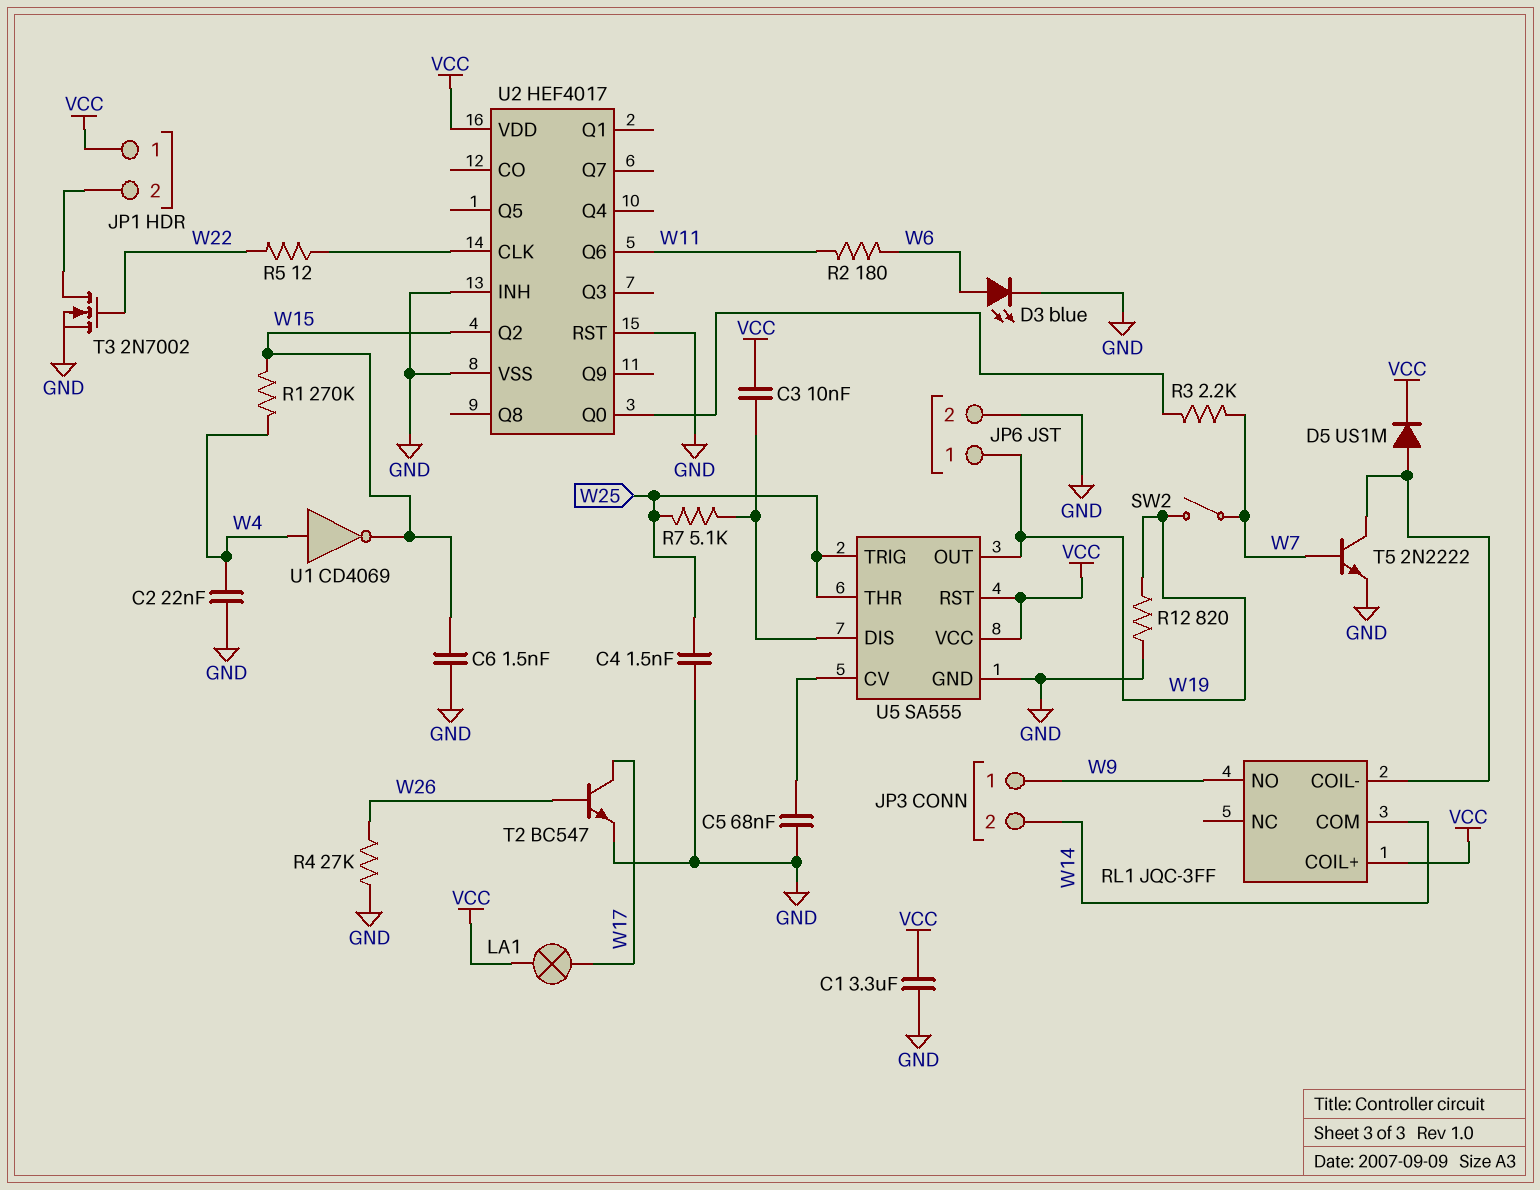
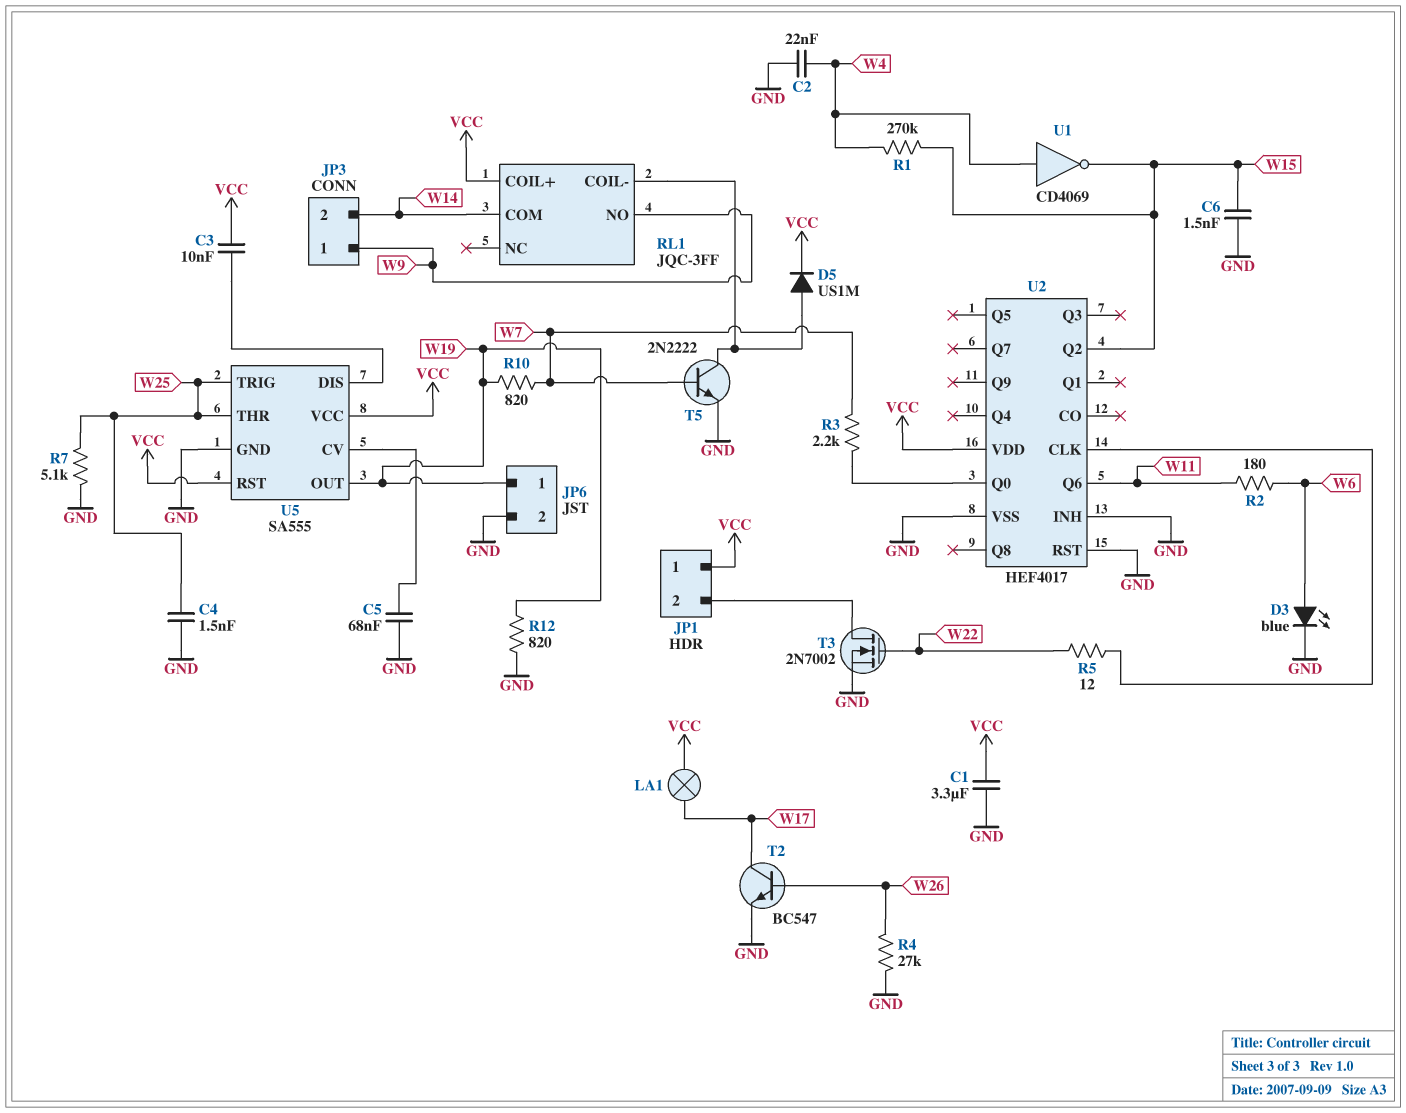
R7: 5.1k (U5/DIS, W25) -> 5.1k (GND, W25)
R10: none -> 820 (W7, W19)
SW2: switch (W7, W19) -> none

